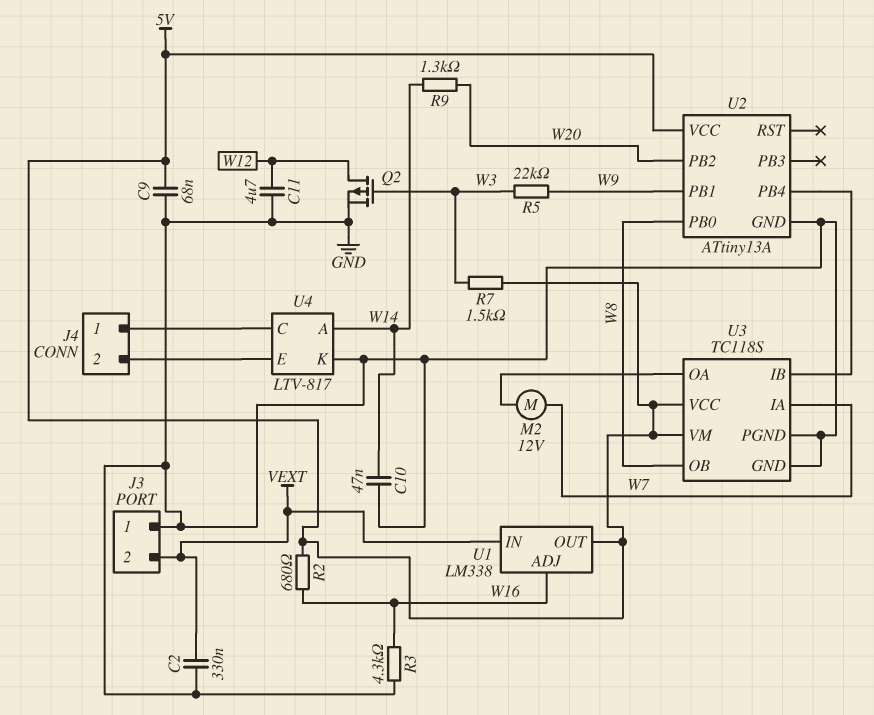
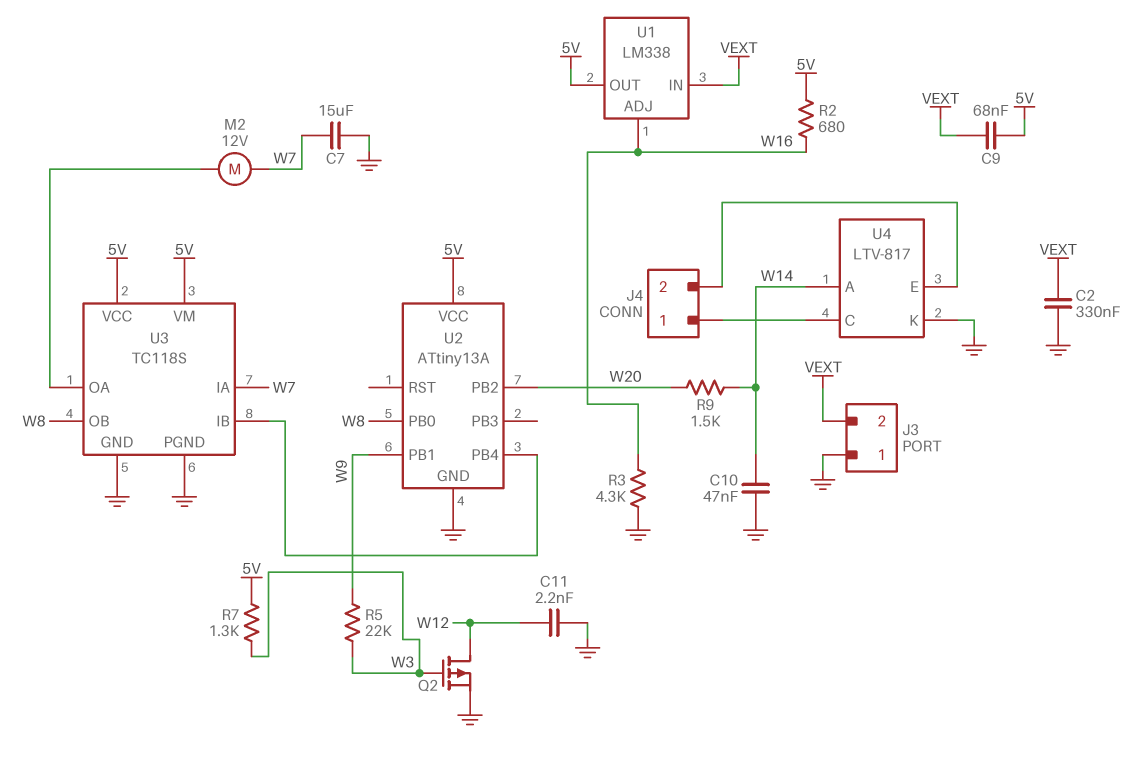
C7: none -> 15uF (GND, W7)
C9: 68nF (5V, GND) -> 68nF (5V, VEXT)
C11: 4.7uF (GND, W12) -> 2.2nF (GND, W12)
R7: 1.5k (5V, W3) -> 1.3k (5V, W3)
R9: 1.3k (W14, W20) -> 1.5k (W14, W20)

